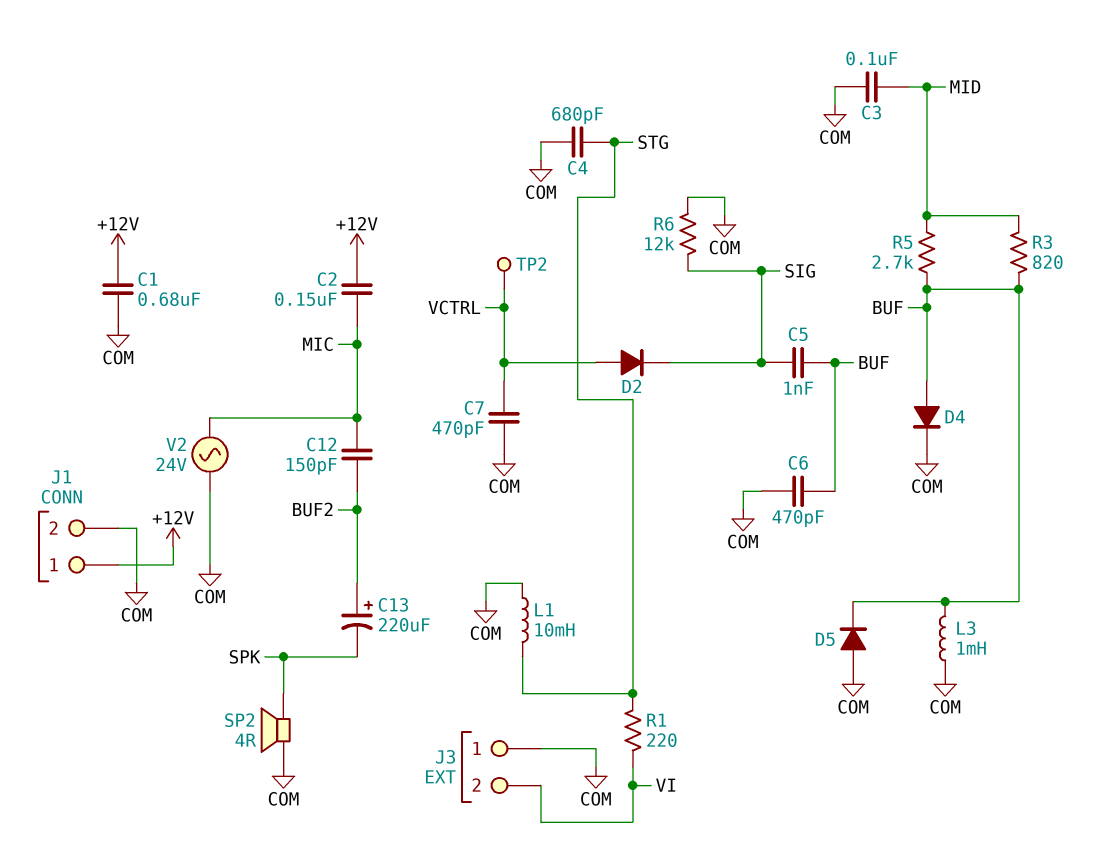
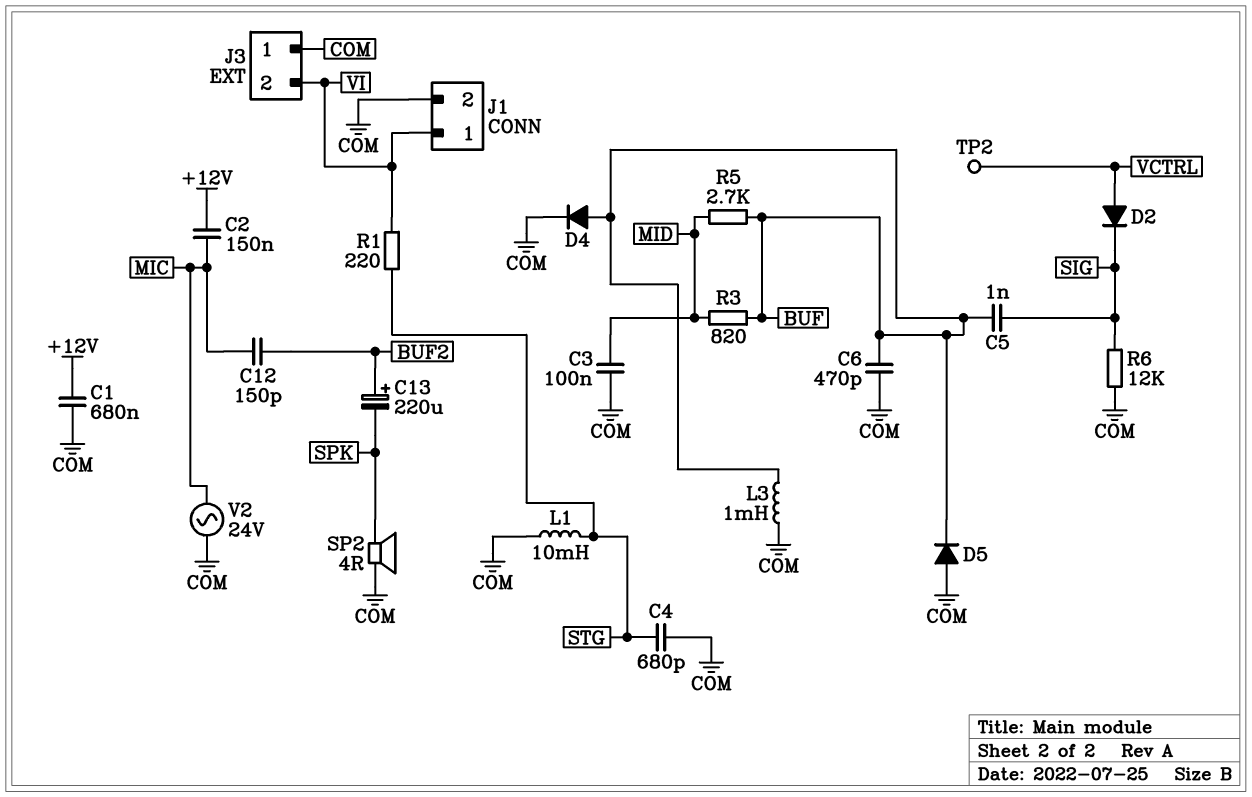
C7: 470pF (COM, VCTRL) -> none
J1 pin 1: +12V -> VI

